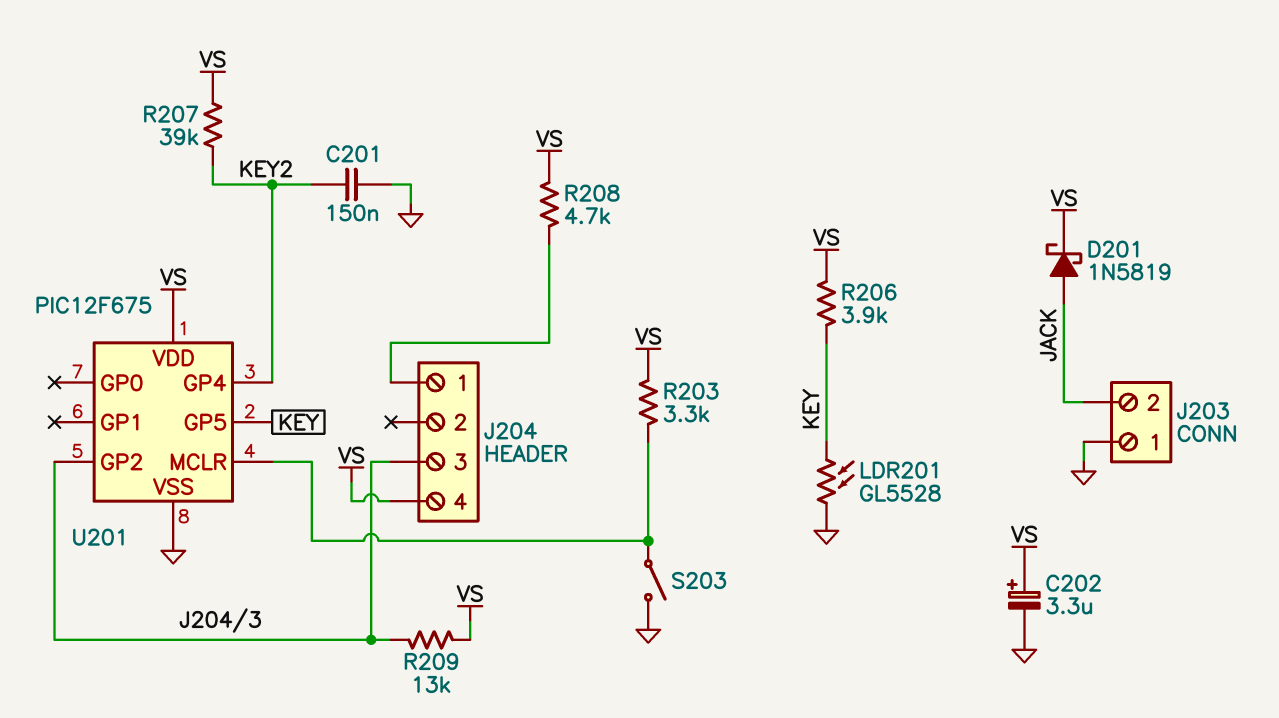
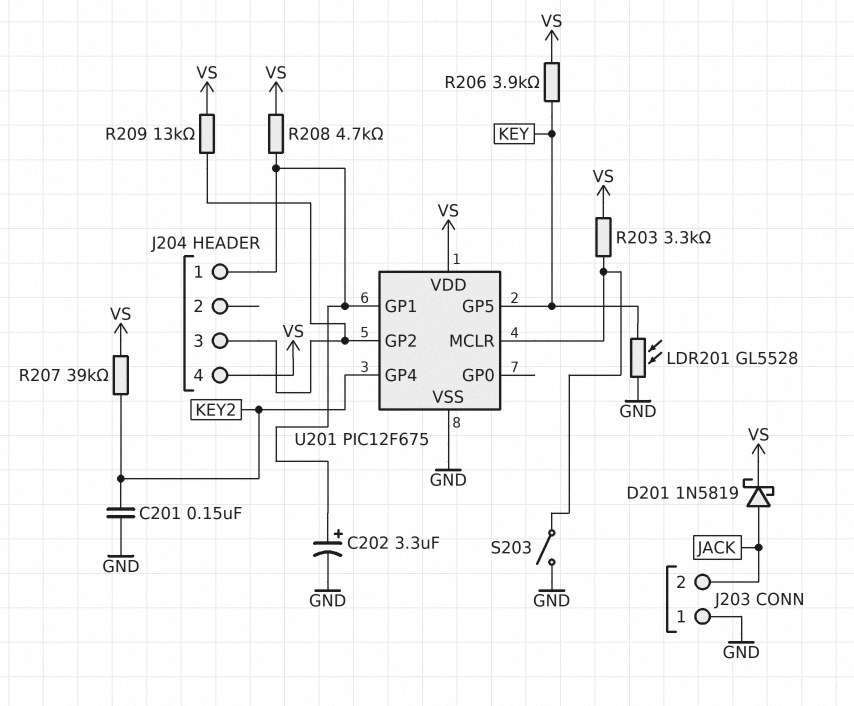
C202: 3.3uF (plus VS, minus GND) -> 3.3uF (plus J204/1, minus GND)
U201 pin GP1: none -> J204/1

